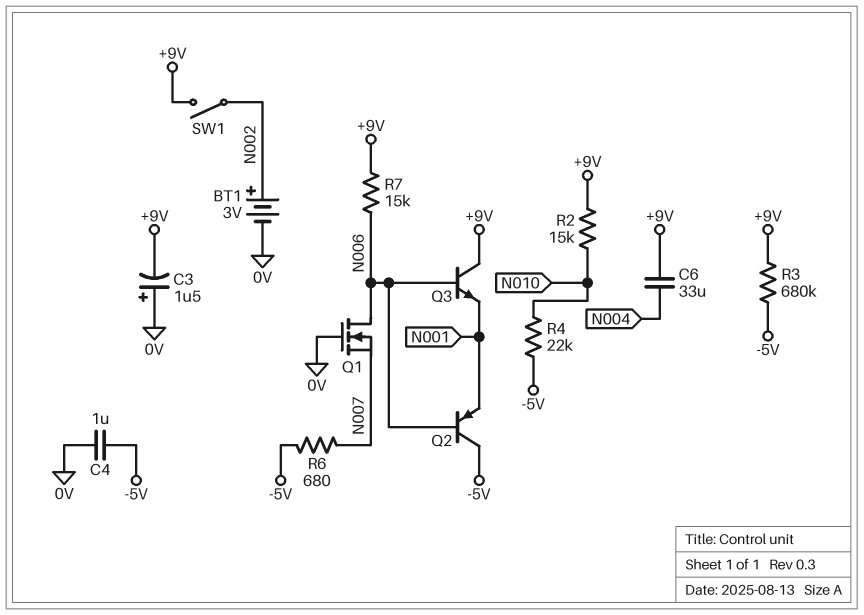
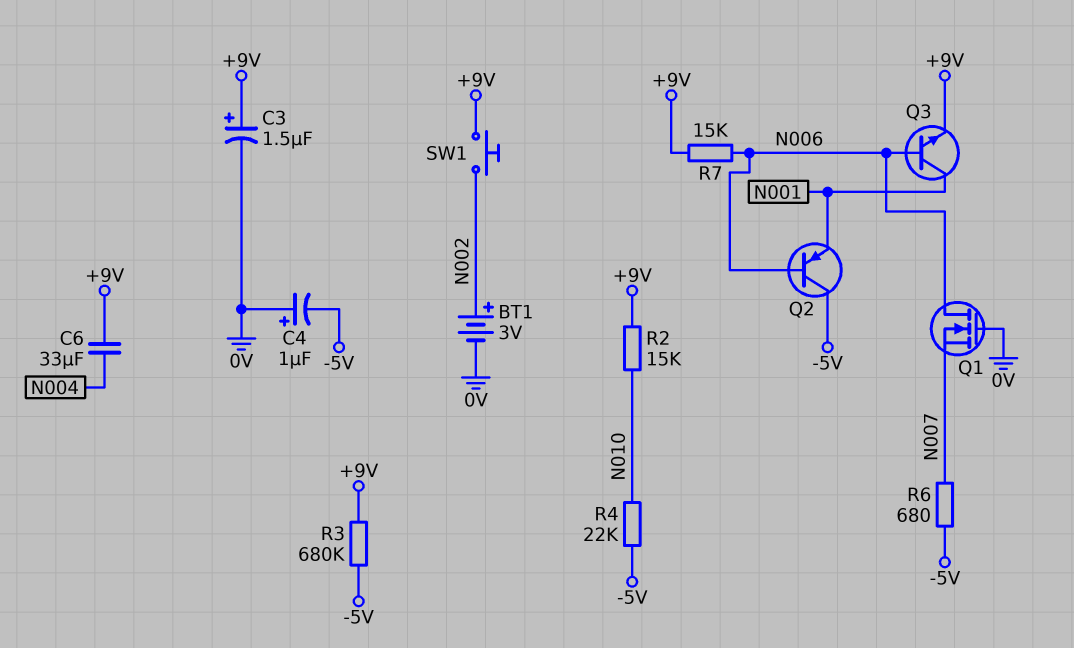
C3: 1.5uF (plus 0V, minus +9V) -> 1.5uF (plus +9V, minus 0V)
C4: 1uF (-5V, 0V) -> 1uF (plus 0V, minus -5V)
Q3: NPN (B N006, C +9V, E N001) -> NPN (B N006, C N001, E +9V)
SW1: switch (+9V, N002) -> button (+9V, N002)

